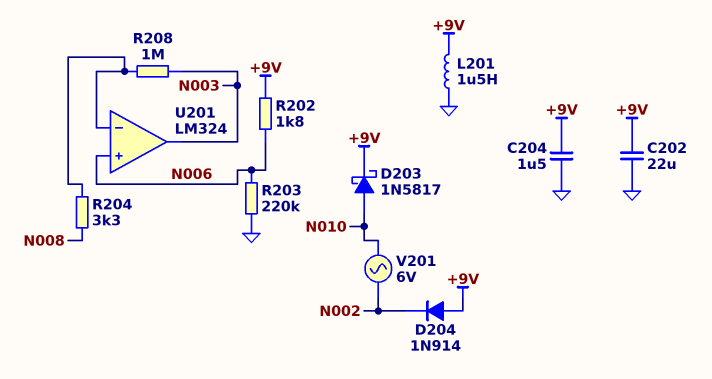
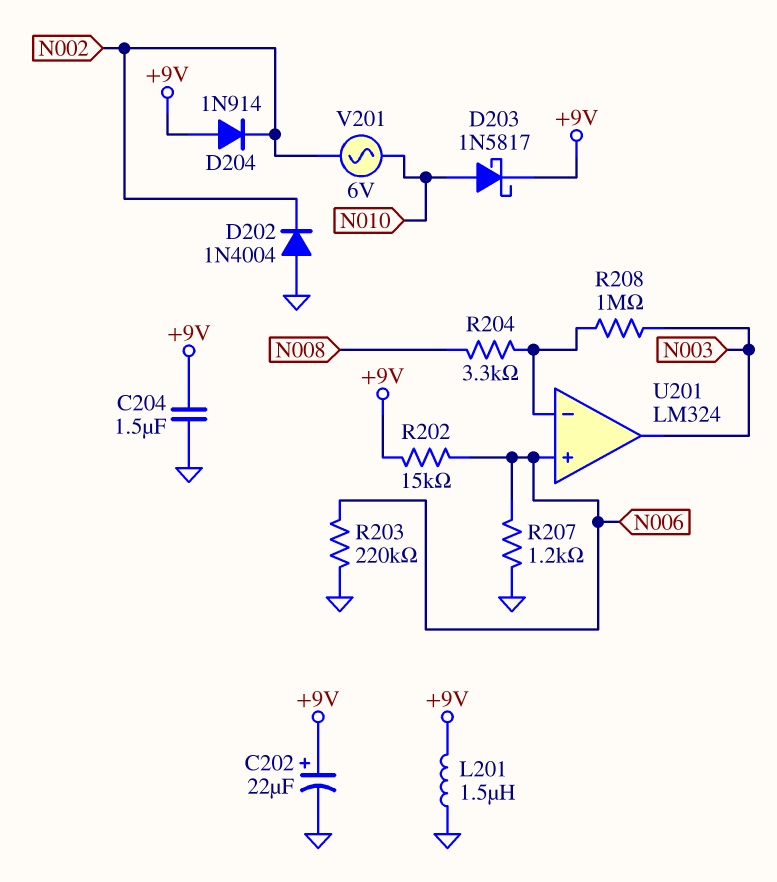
C202: 22uF (+9V, GND) -> 22uF (plus +9V, minus GND)
D202: none -> diode 1N4004 (A GND, K N002)
R202: 1.8k (+9V, N006) -> 15k (+9V, N006)
R207: none -> 1.2k (GND, N006)

